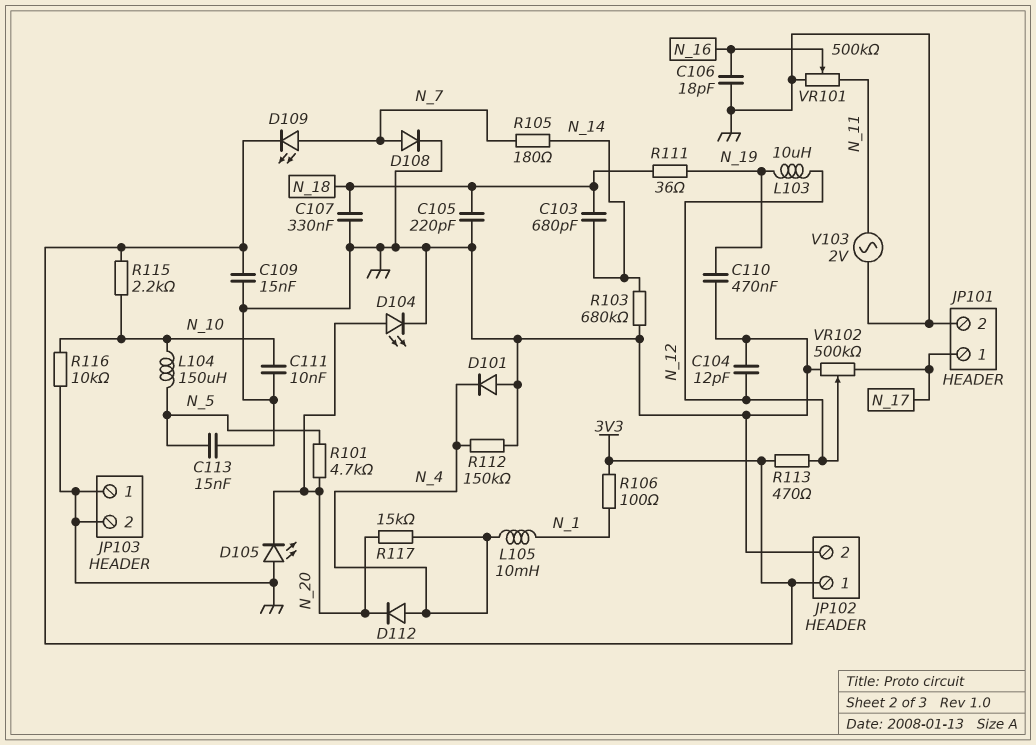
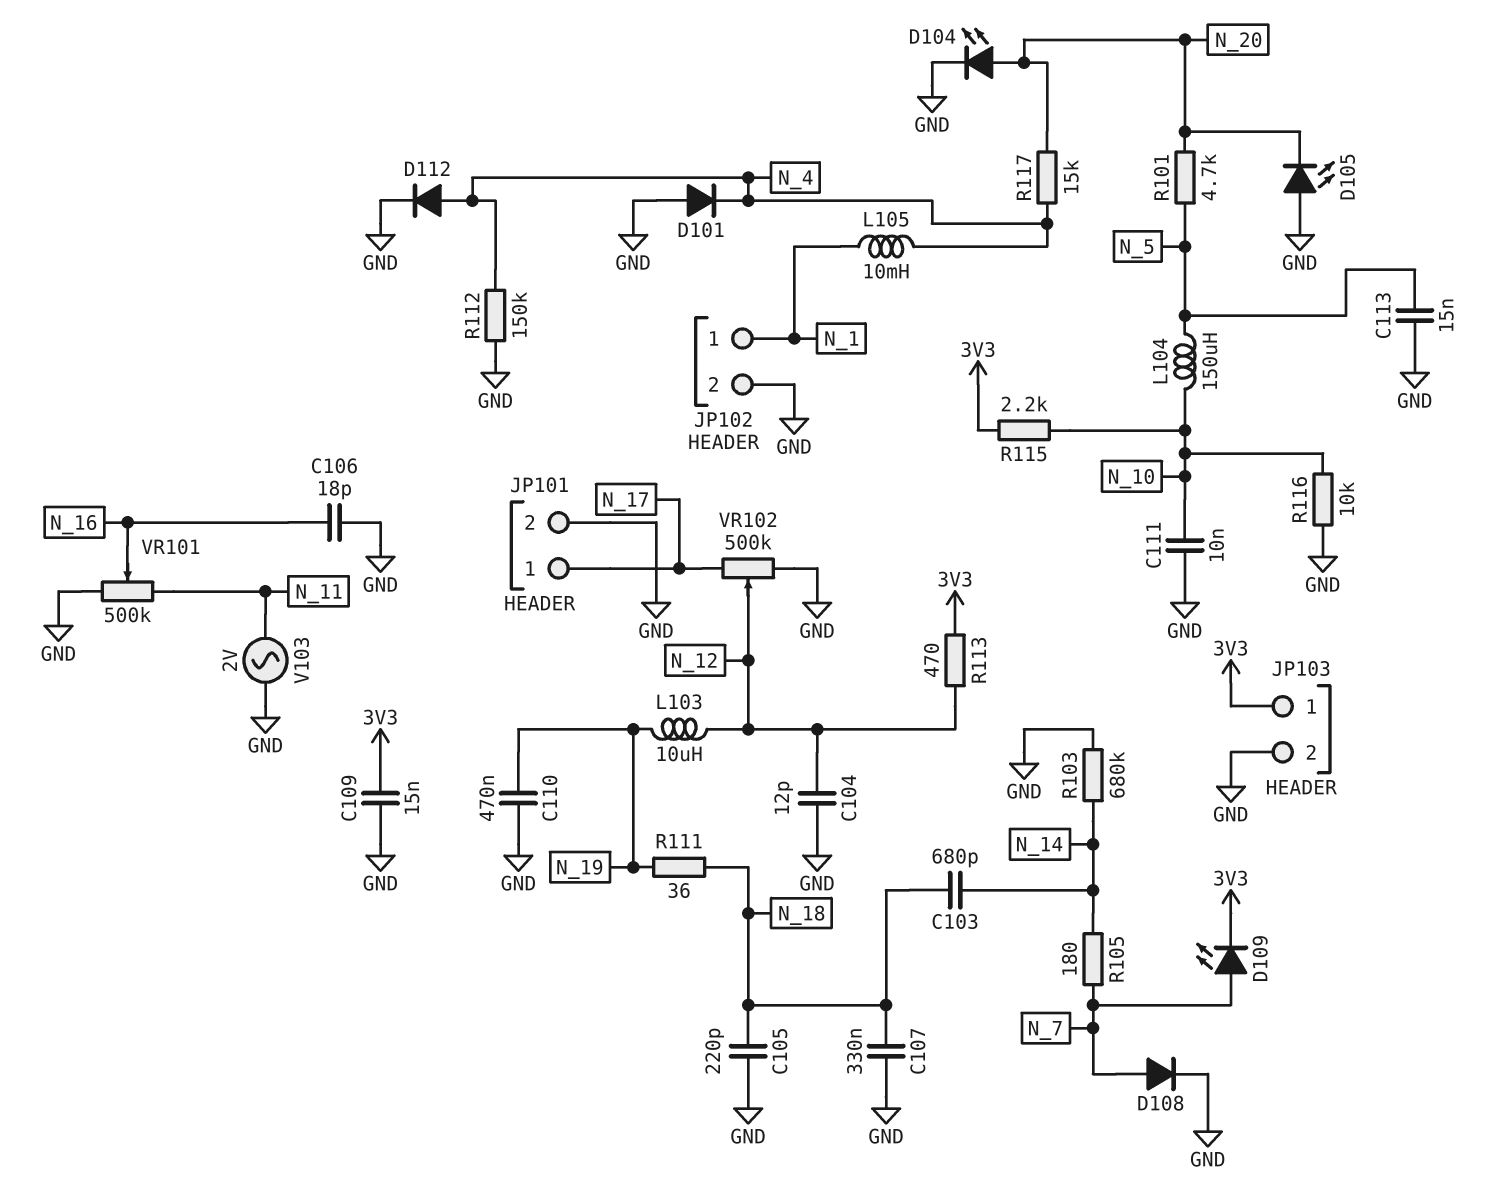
D112: diode (A N_4, K N_20) -> diode (A N_4, K GND)
JP102 pin 1: 3V3 -> N_1
JP103 pin 1: GND -> 3V3
R106: 100 (3V3, N_1) -> none

